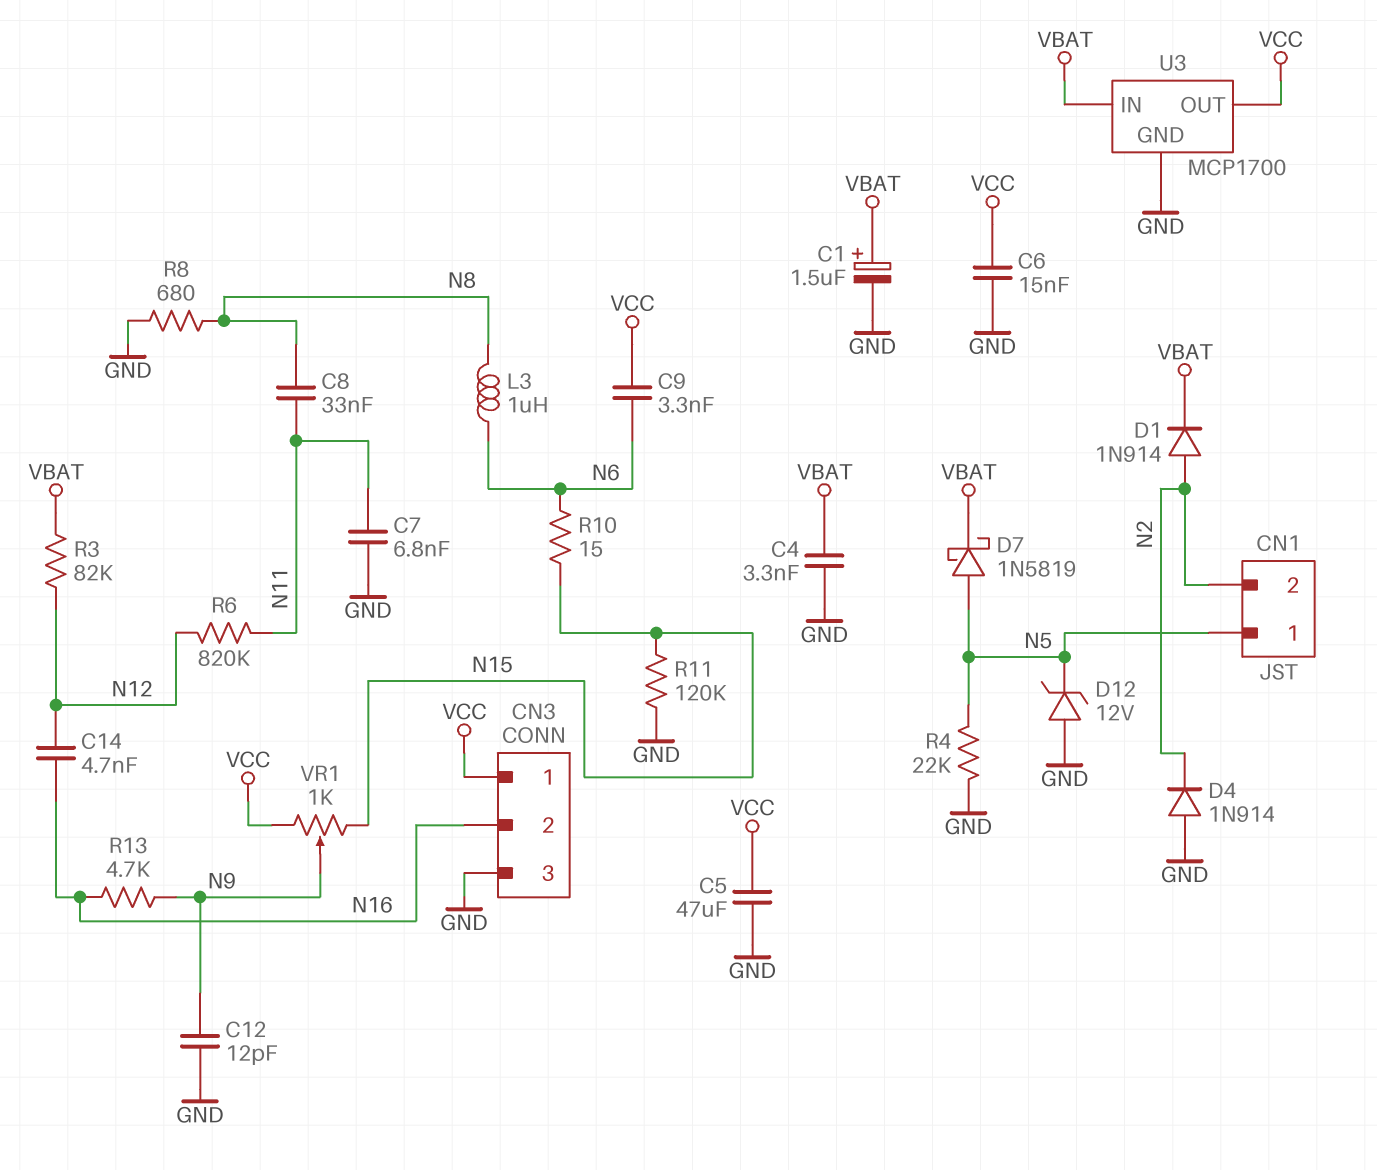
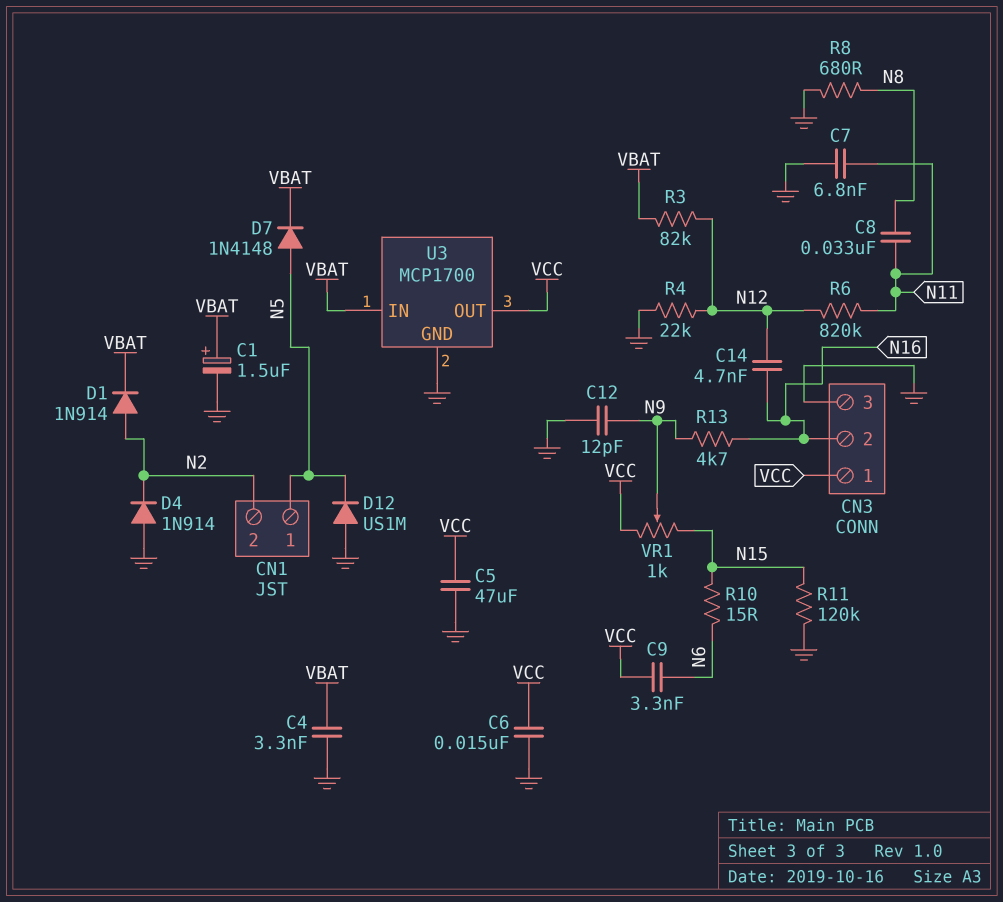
D7: schottky 1N5819 (A N5, K VBAT) -> diode 1N4148 (A N5, K VBAT)
D12: zener 12V (A GND, K N5) -> diode US1M (A GND, K N5)
L3: 1uH (N6, N8) -> none
R4: 22k (GND, N5) -> 22k (GND, N12)

